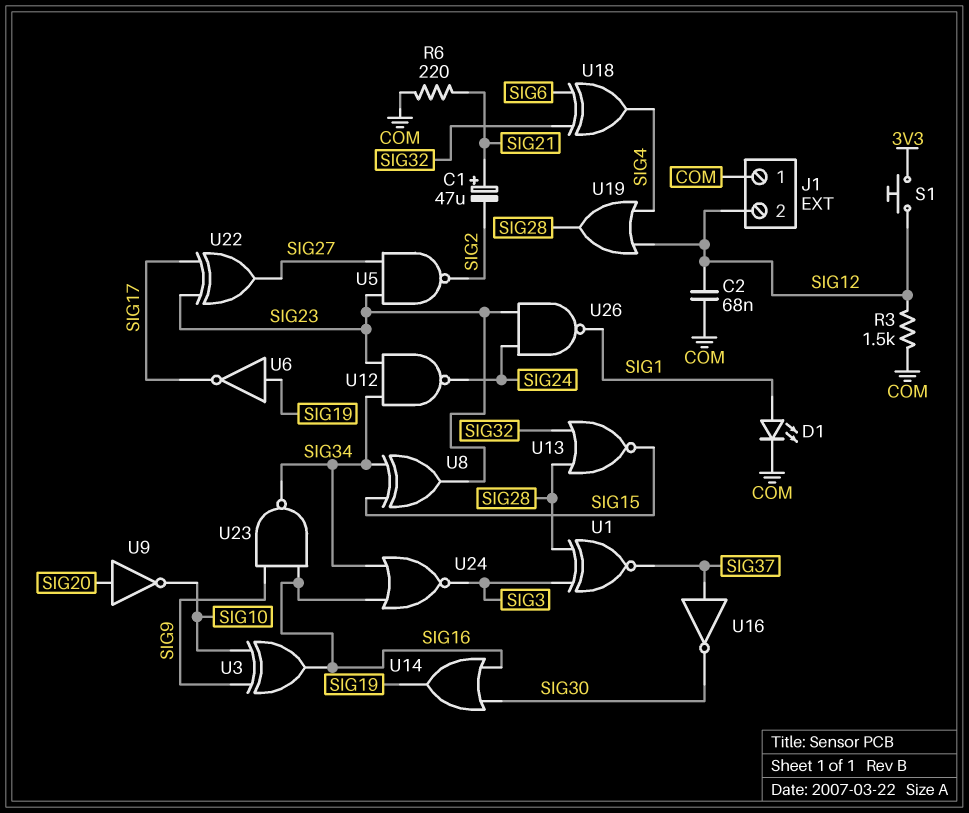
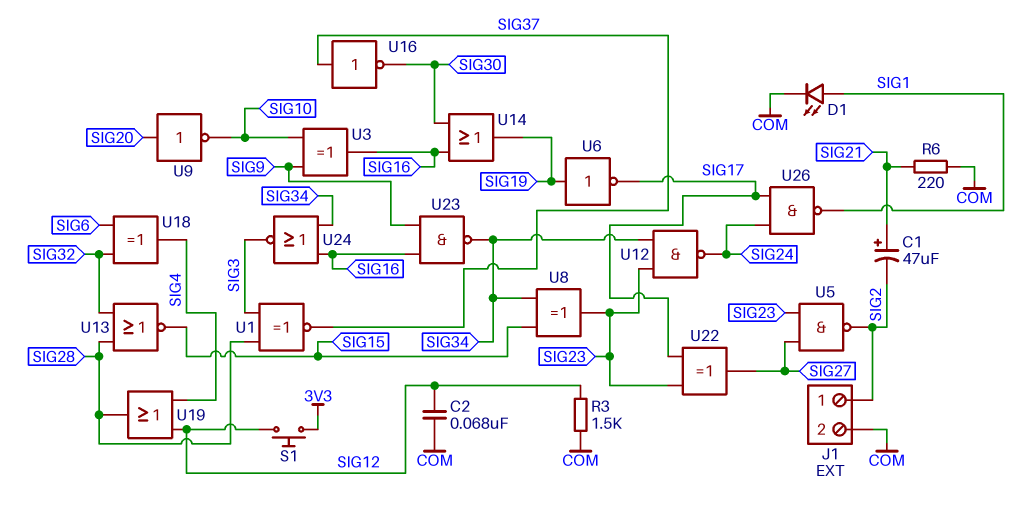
J1 pin 1: COM -> SIG2
J1 pin 2: SIG12 -> COM
U26: NAND (in SIG23, in SIG24, out SIG1) -> NAND (in SIG17, in SIG24, out SIG1)

